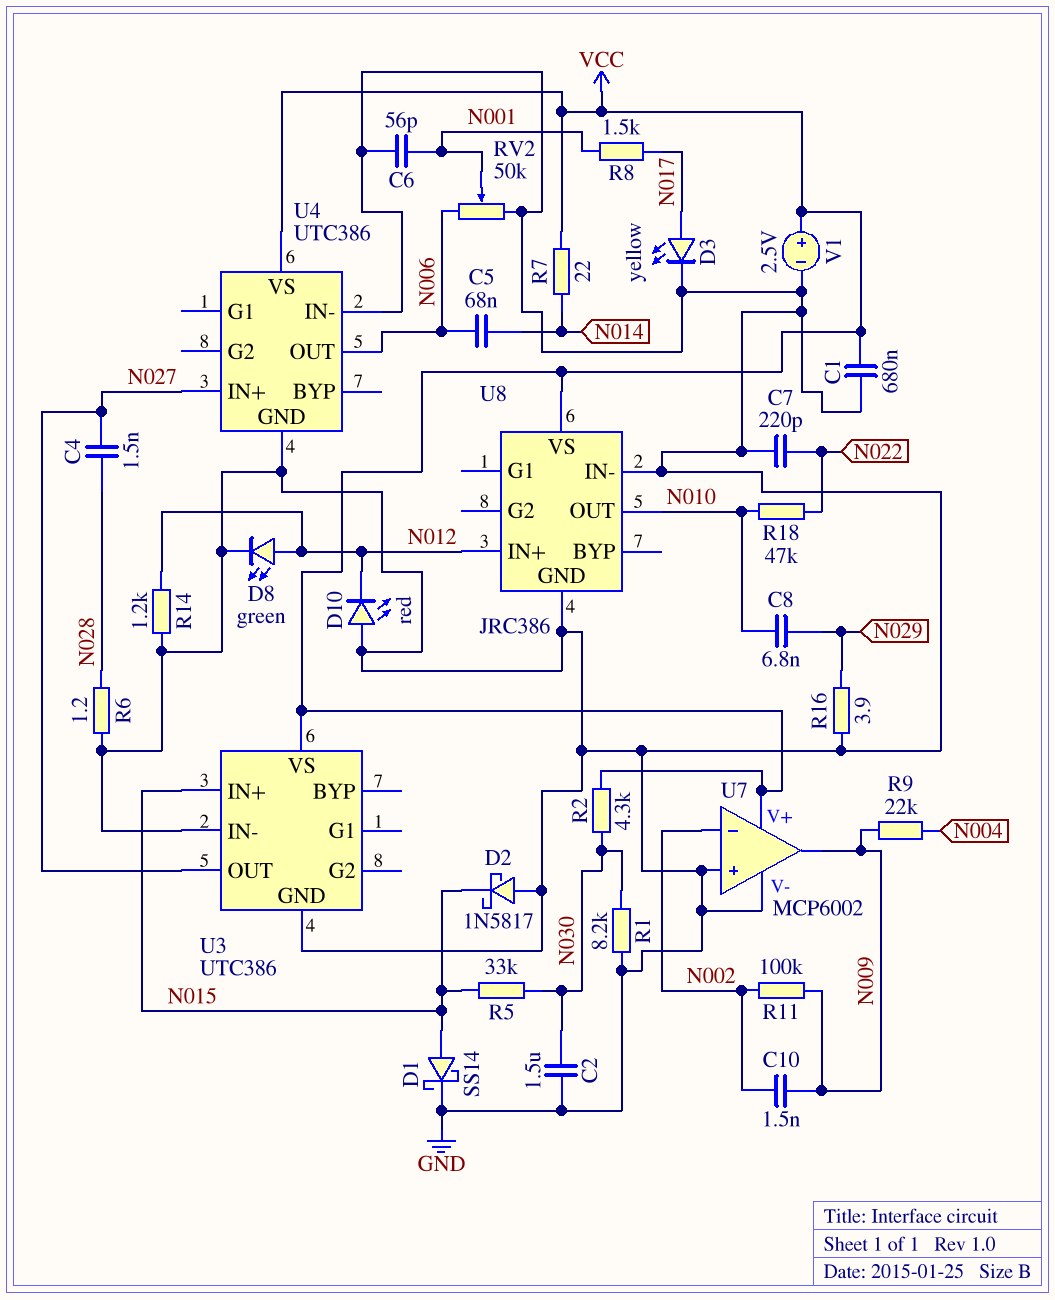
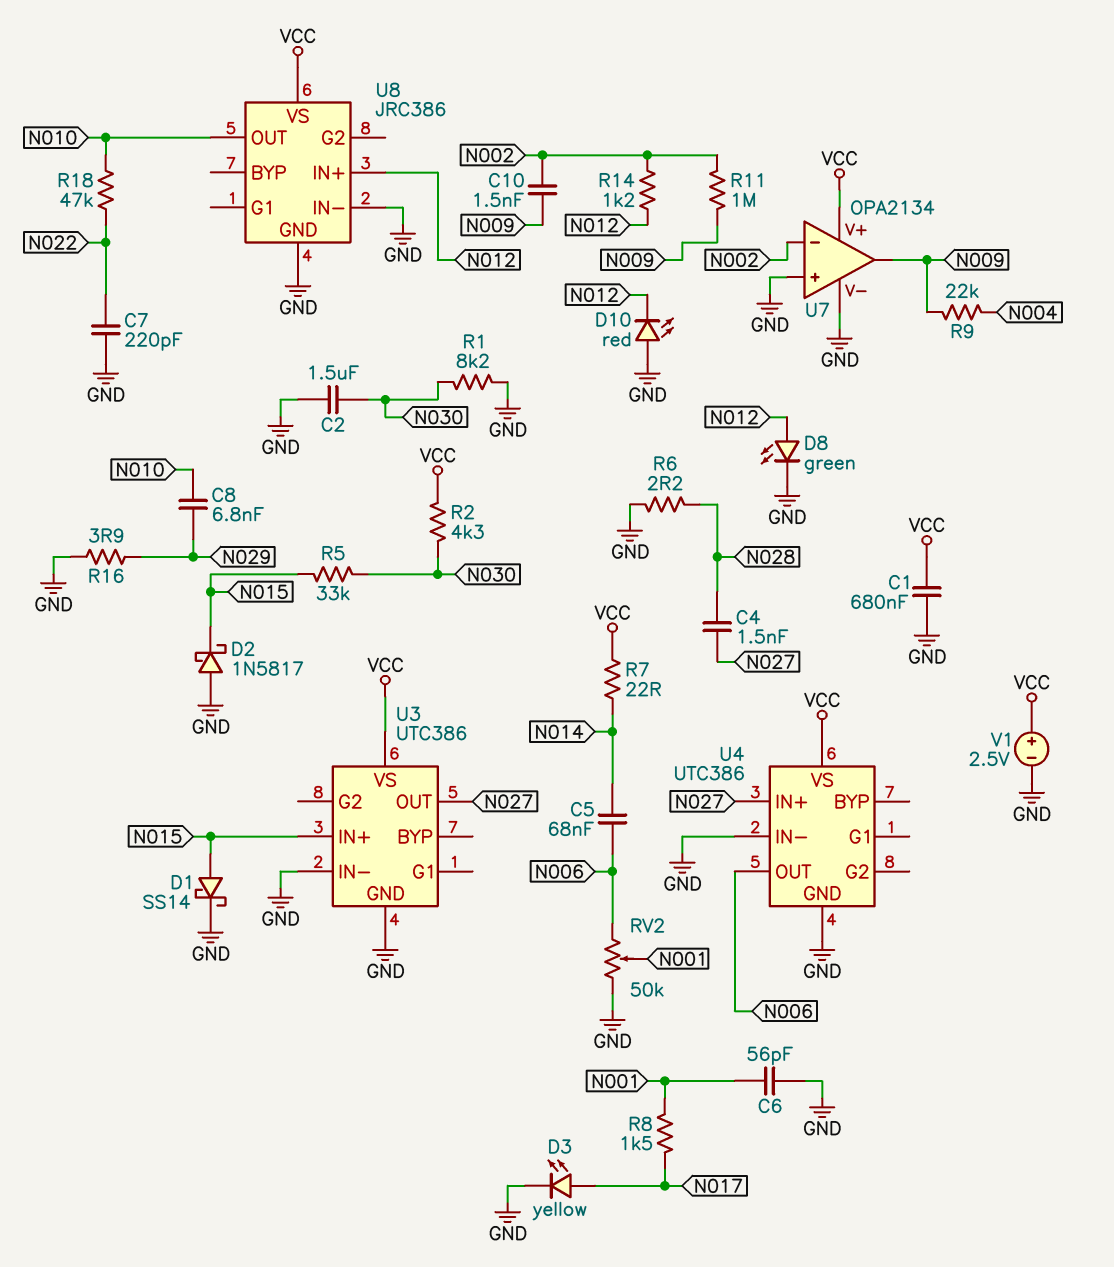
R6: 1.2 (GND, N028) -> 2.2 (GND, N028)
R11: 100k (N002, N009) -> 1M (N002, N009)
R14: 1.2k (GND, N012) -> 1.2k (N002, N012)
U7: MCP6002 -> OPA2134

